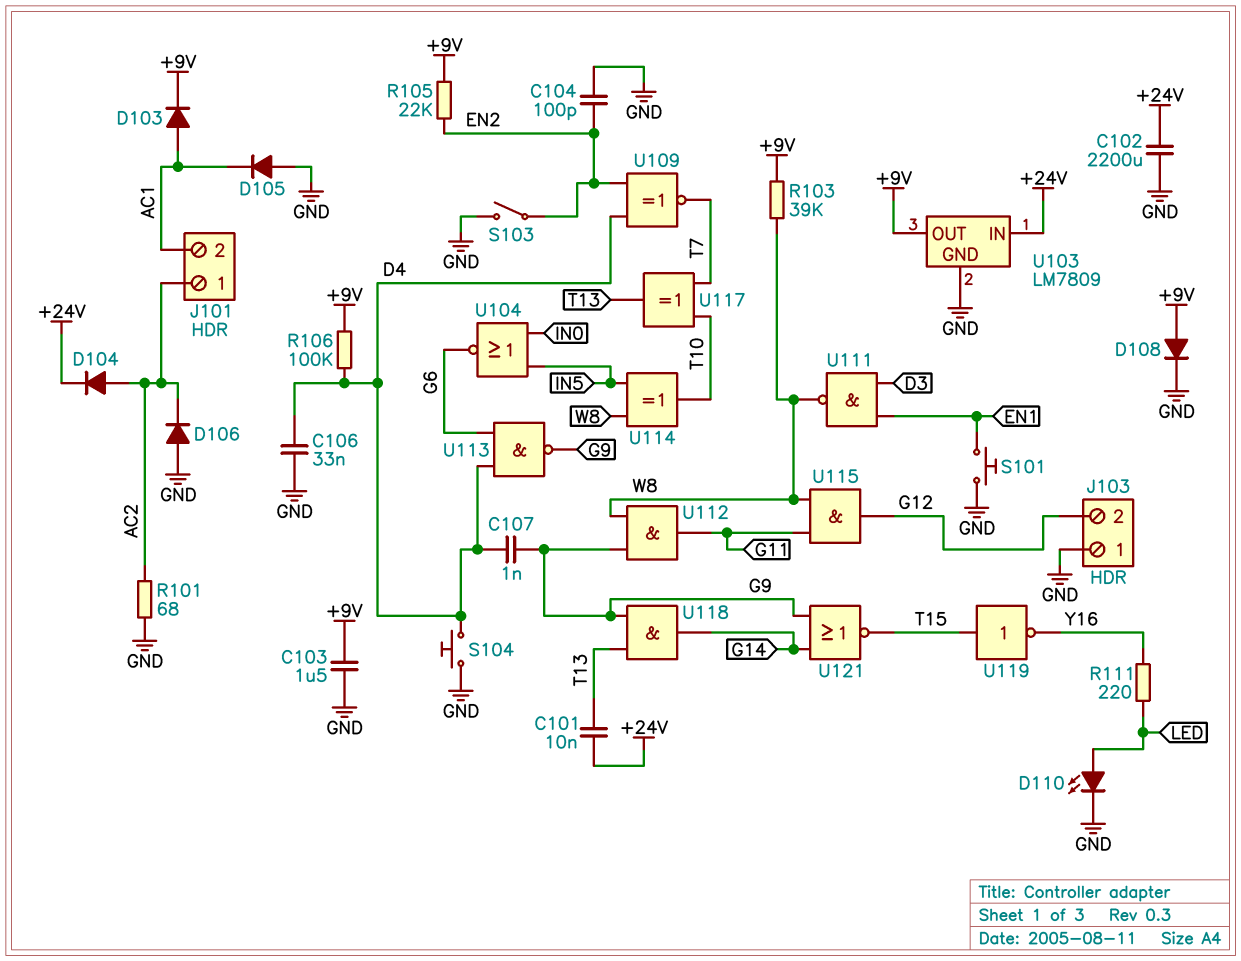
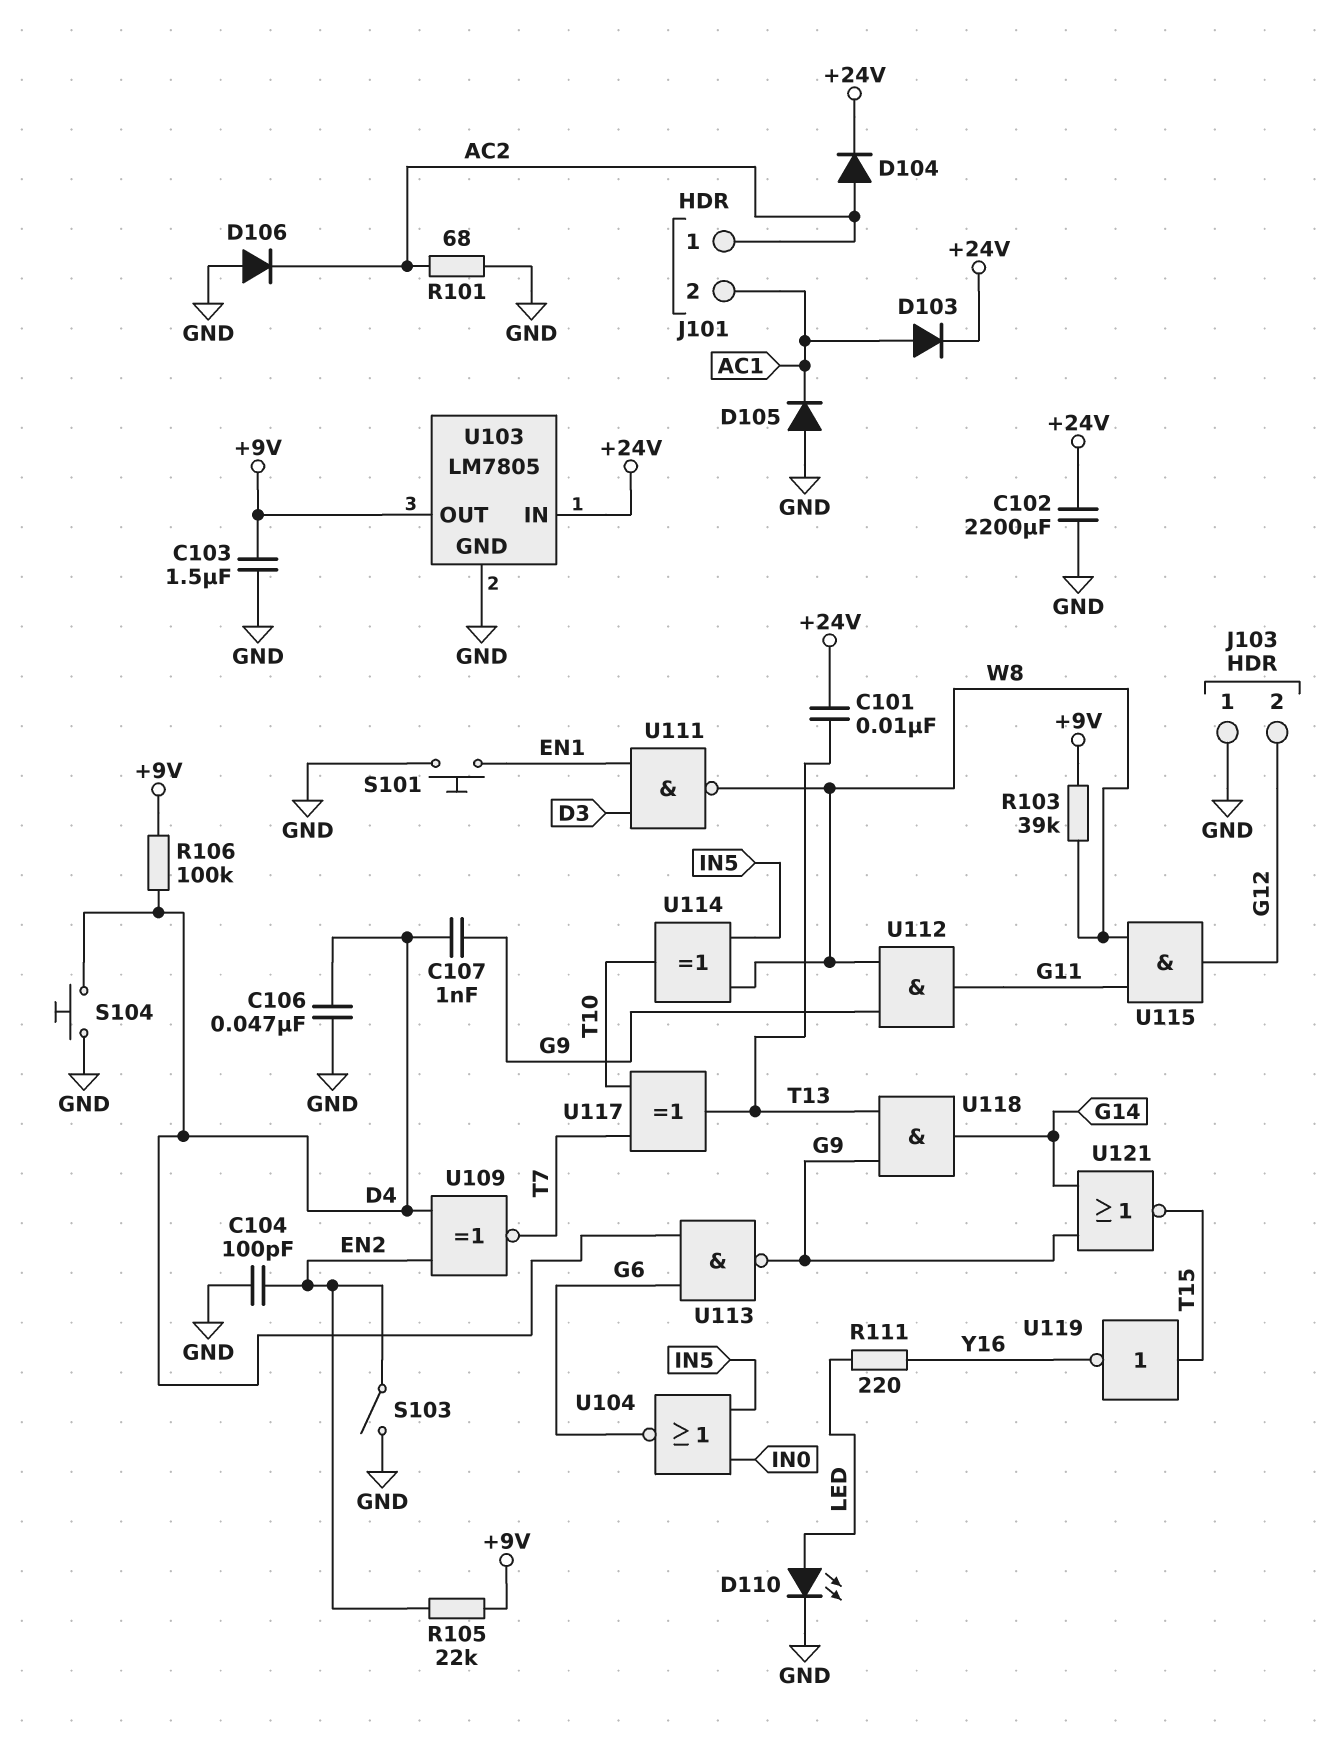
C106: 33nF (D4, GND) -> 47nF (D4, GND)
D103: diode (A AC1, K +9V) -> diode (A AC1, K +24V)
D108: diode (A +9V, K GND) -> none
U103: LM7809 -> LM7805

